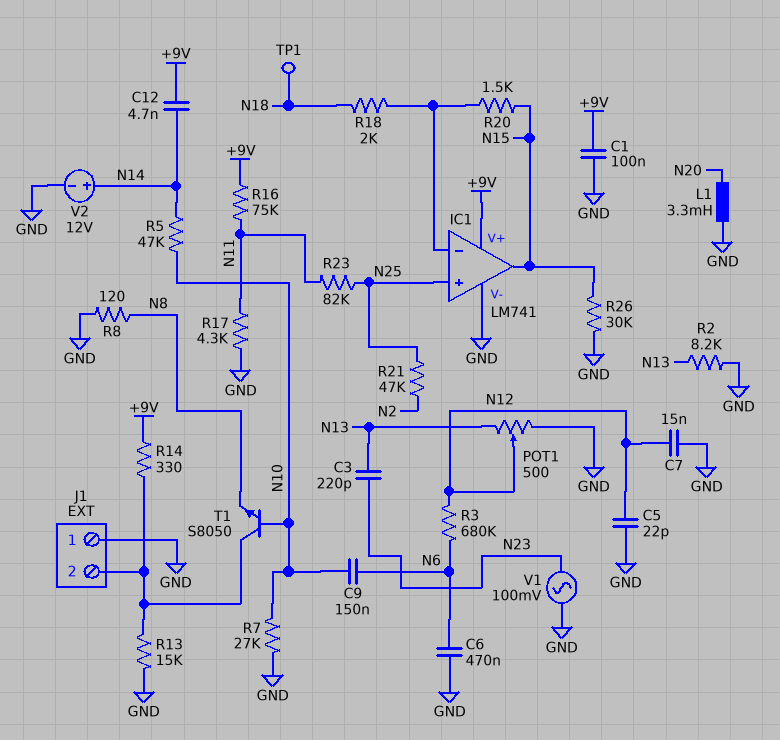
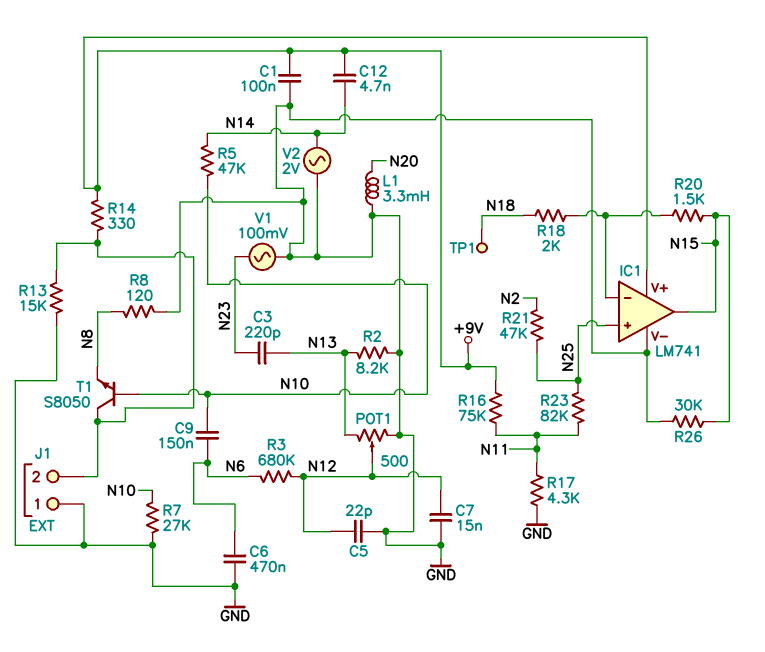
V2: 12V (plus N14, minus GND) -> AC 2V (GND, N14)

